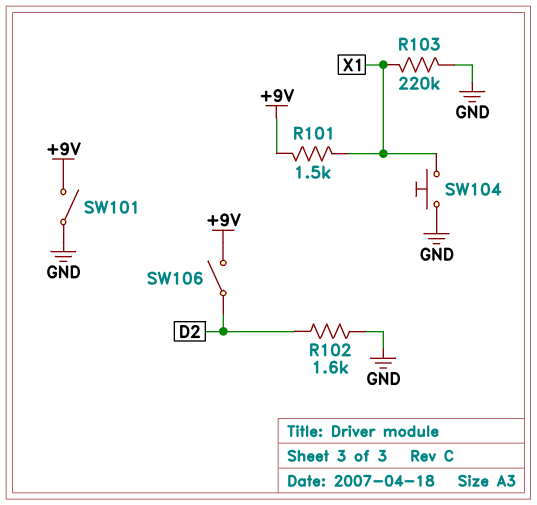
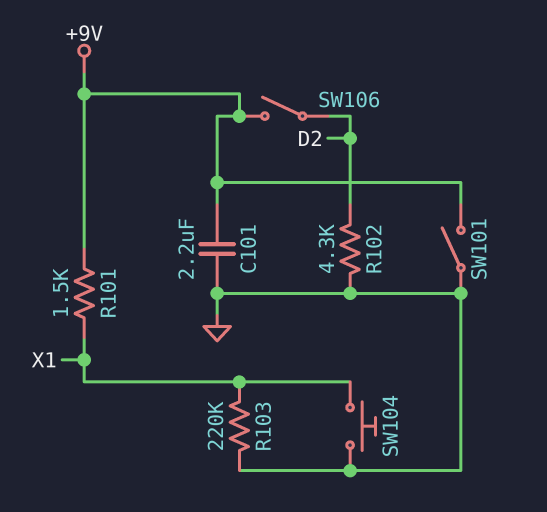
C101: none -> 2.2uF (+9V, GND)
R102: 1.6k (D2, GND) -> 4.3k (D2, GND)

